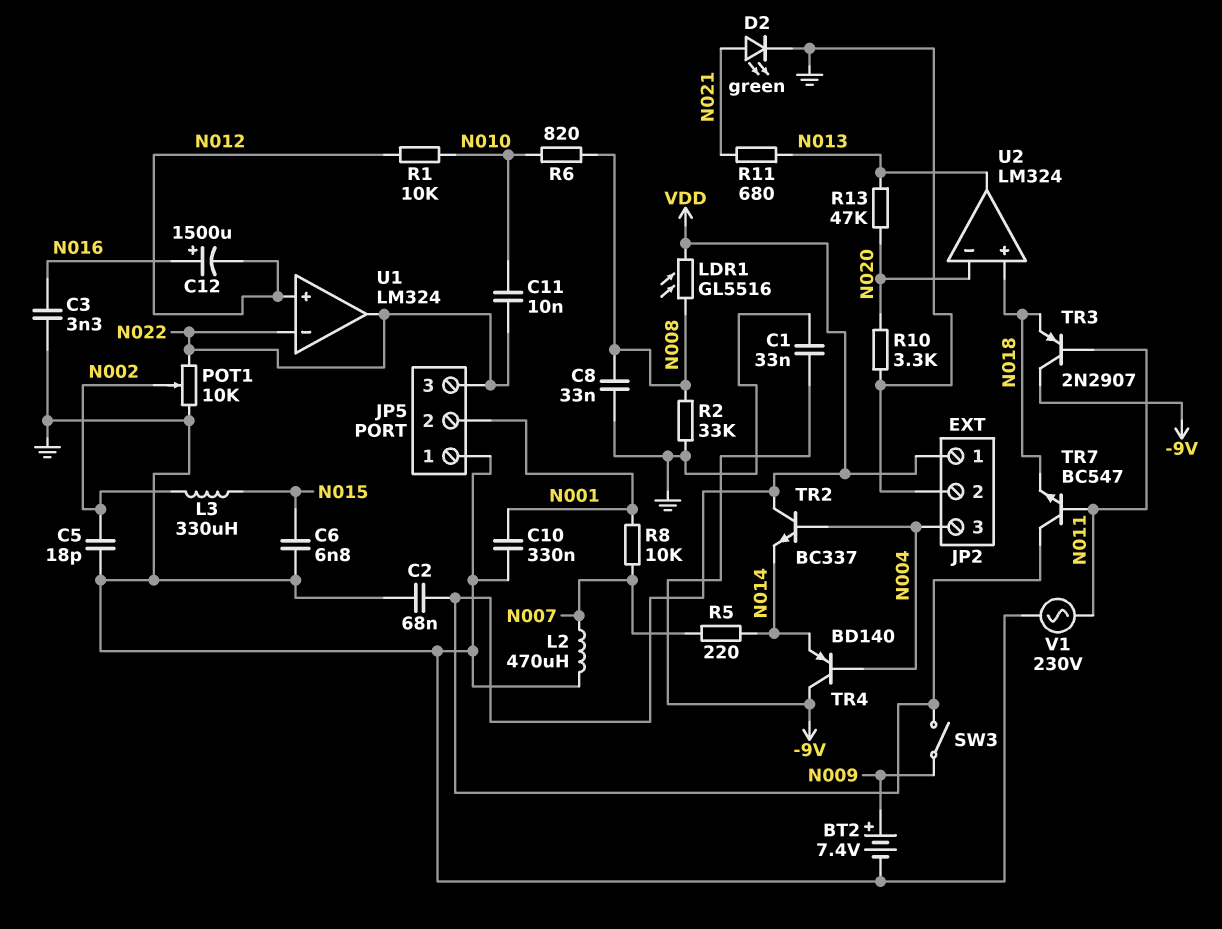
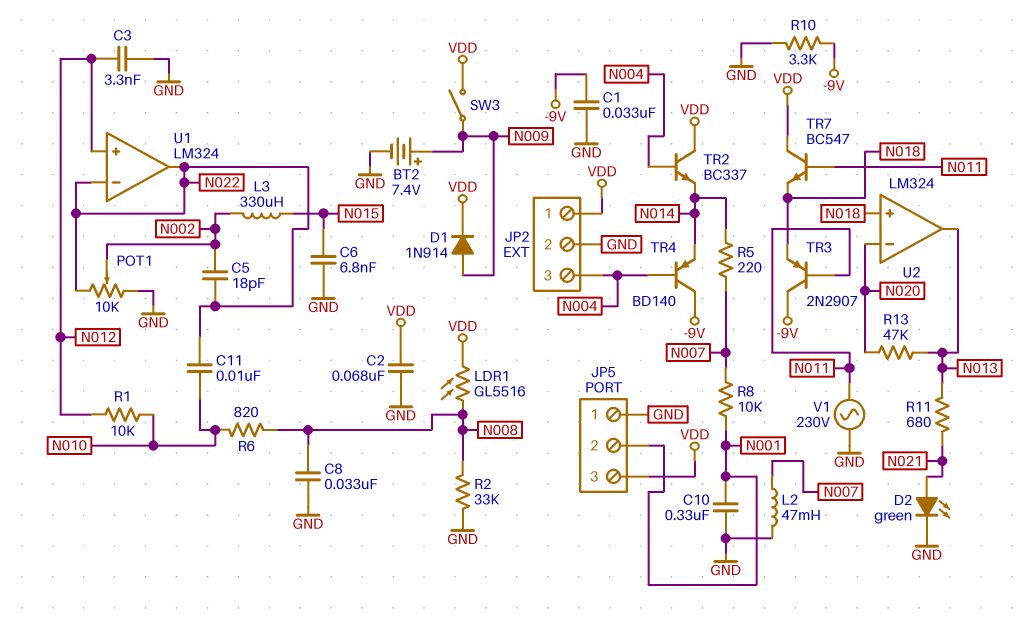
C3: 3.3nF (GND, N016) -> 3.3nF (GND, N012)
C5: 18pF (GND, N002) -> 18pF (N002, N022)
C12: 1500uF (plus N016, minus N012) -> none
D1: none -> diode 1N914 (A N009, K VDD)
JP5 pin 3: N022 -> VDD
L2: 470uH (GND, N007) -> 47mH (GND, N007)
R10: 3.3k (GND, N020) -> 3.3k (-9V, GND)

